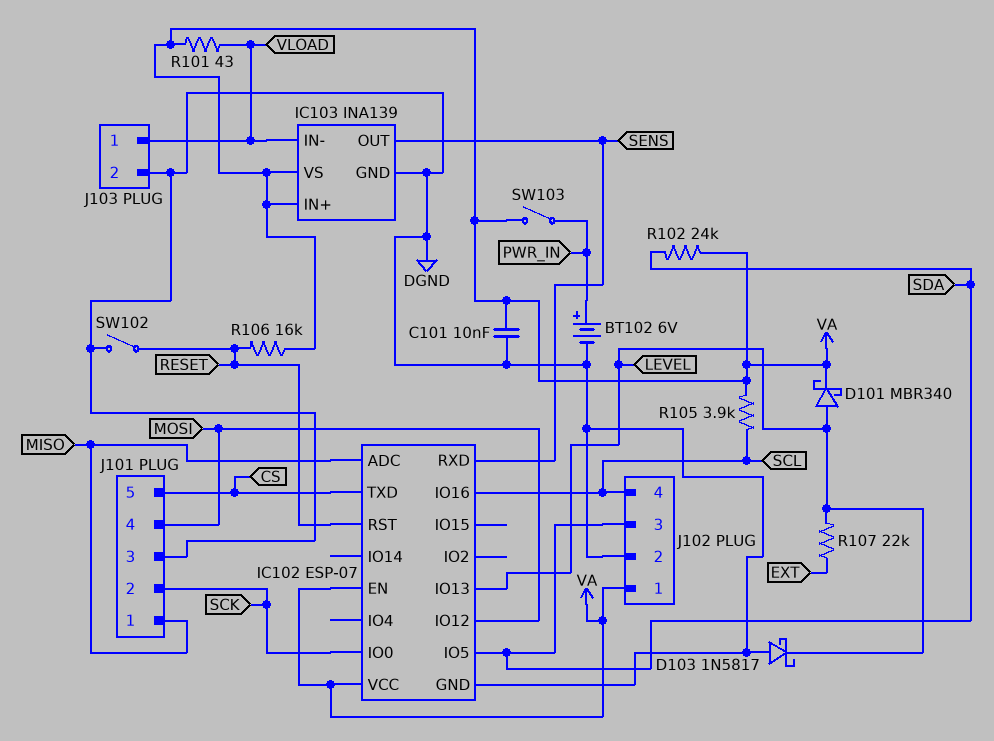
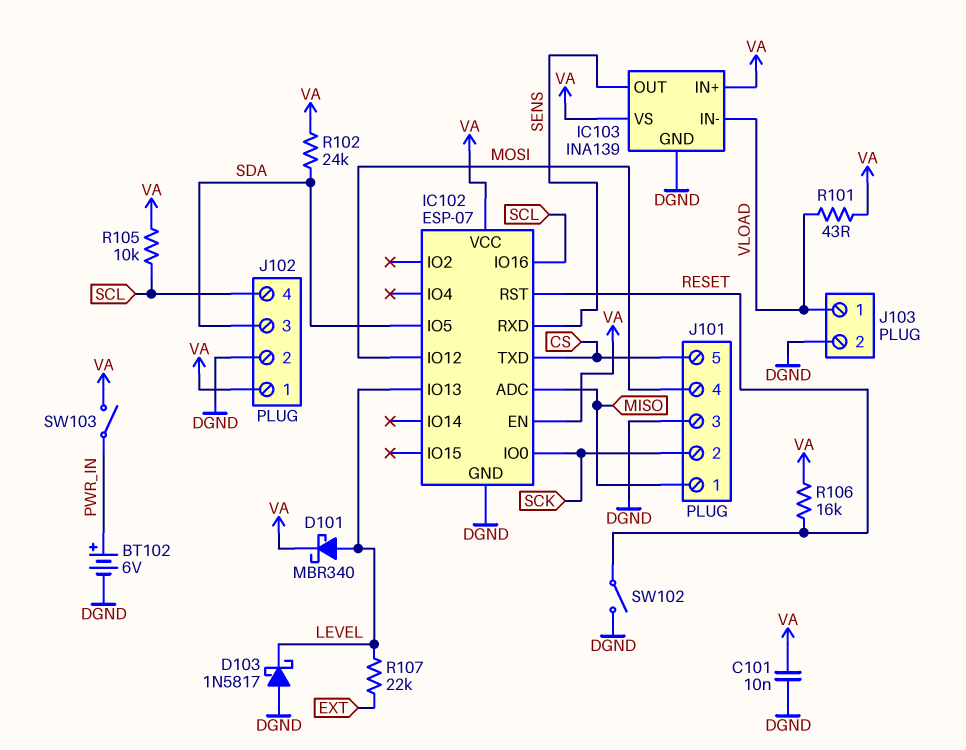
R105: 3.9k (SCL, VA) -> 10k (SCL, VA)

